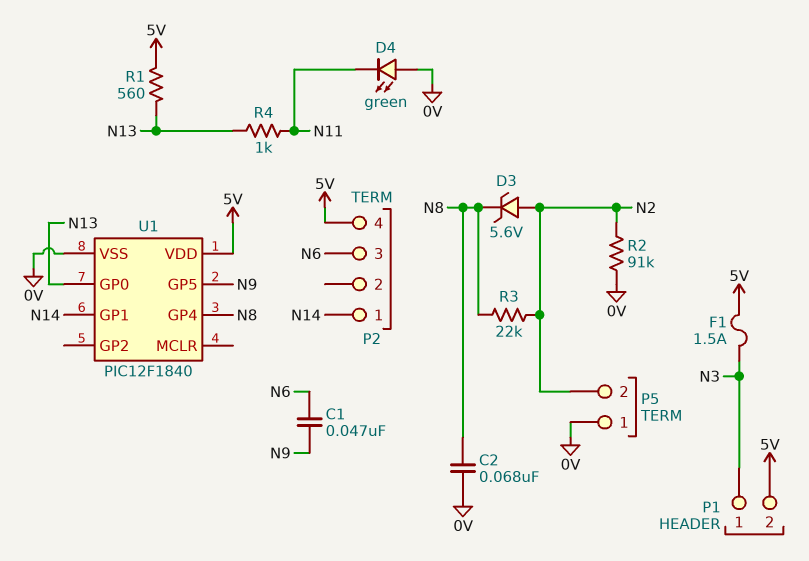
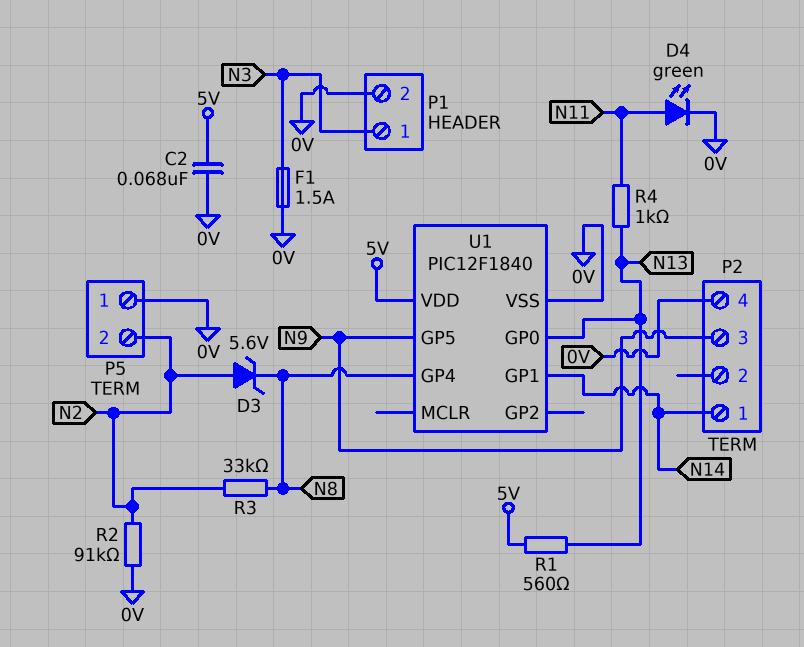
C1: 47nF (N6, N9) -> none
C2: 68nF (0V, N8) -> 68nF (0V, 5V)
D4: LED green (A 0V, K N11) -> LED green (A N11, K 0V)
F1: 1.5A (5V, N3) -> 1.5A (0V, N3)
P1 pin 2: 5V -> 0V
P2 pin 3: N6 -> N9
P2 pin 4: 5V -> 0V
R3: 22k (N2, N8) -> 33k (N2, N8)

